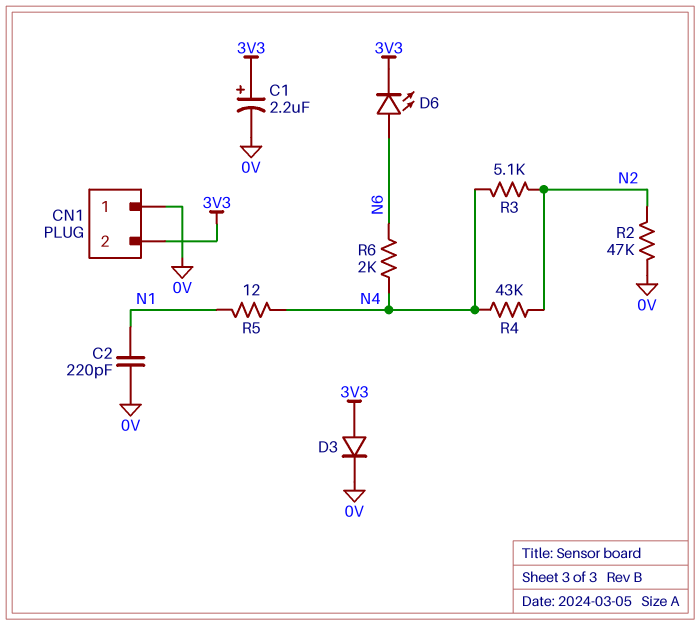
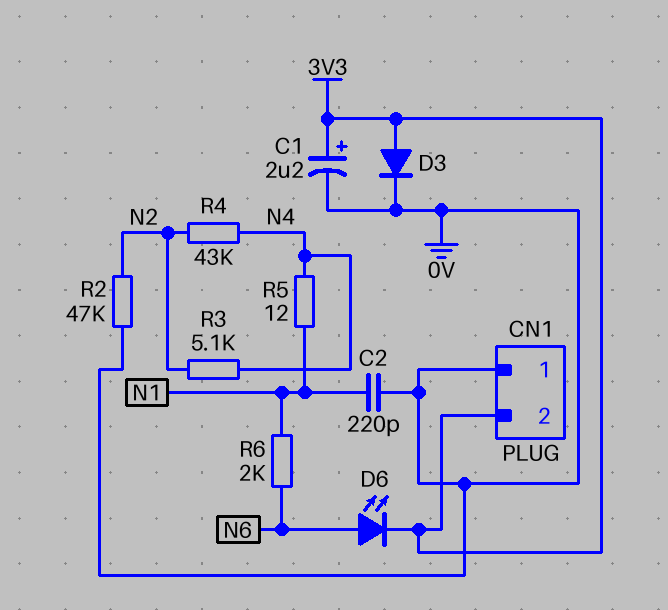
R6: 2k (N4, N6) -> 2k (N1, N6)

